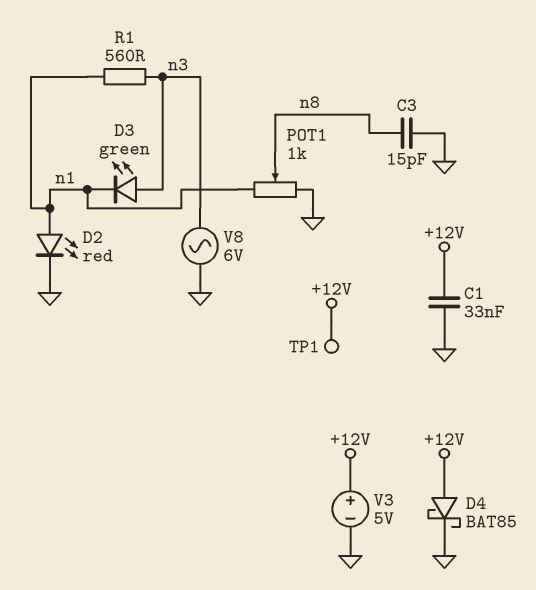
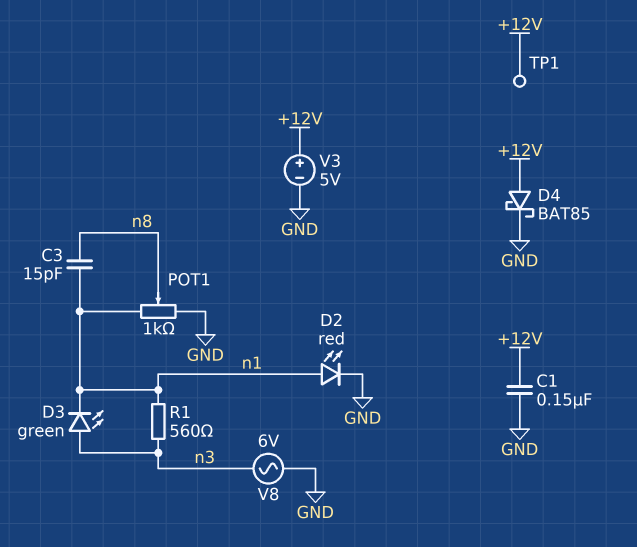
C1: 33nF (+12V, GND) -> 150nF (+12V, GND)
C3: 15pF (GND, n8) -> 15pF (n1, n8)

